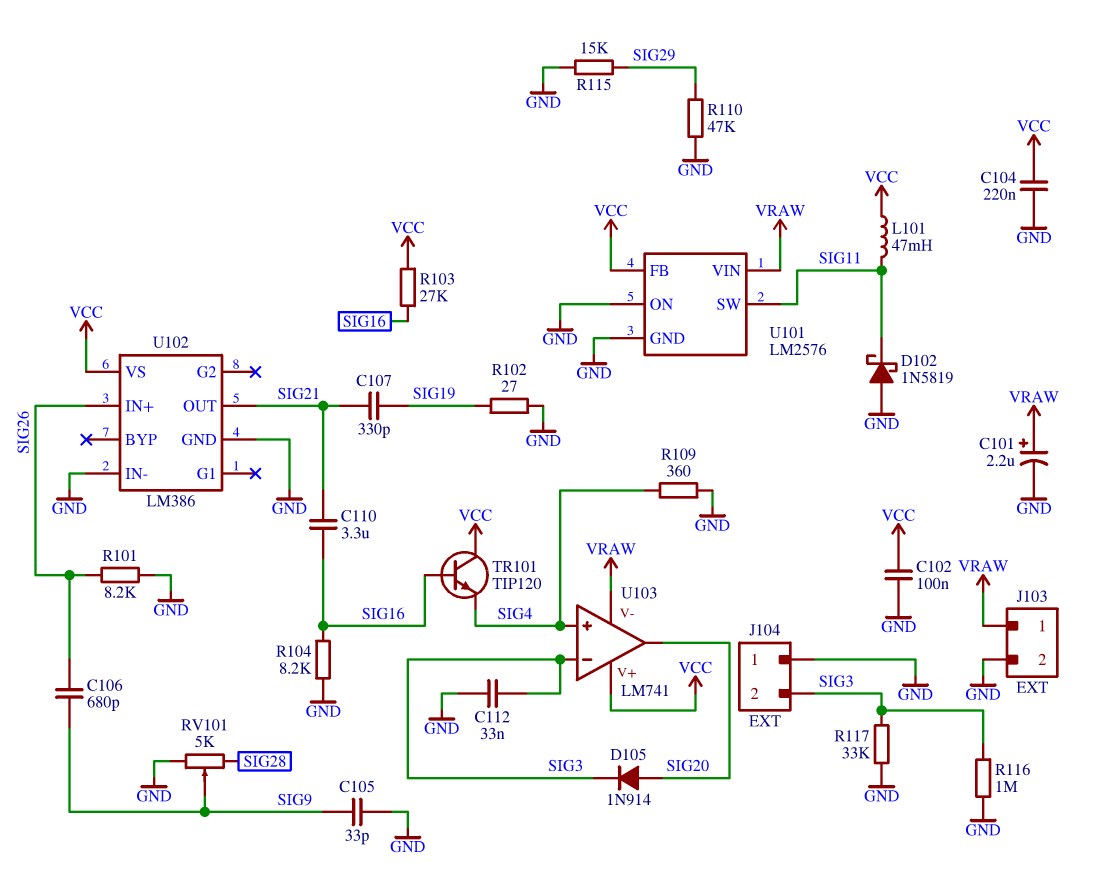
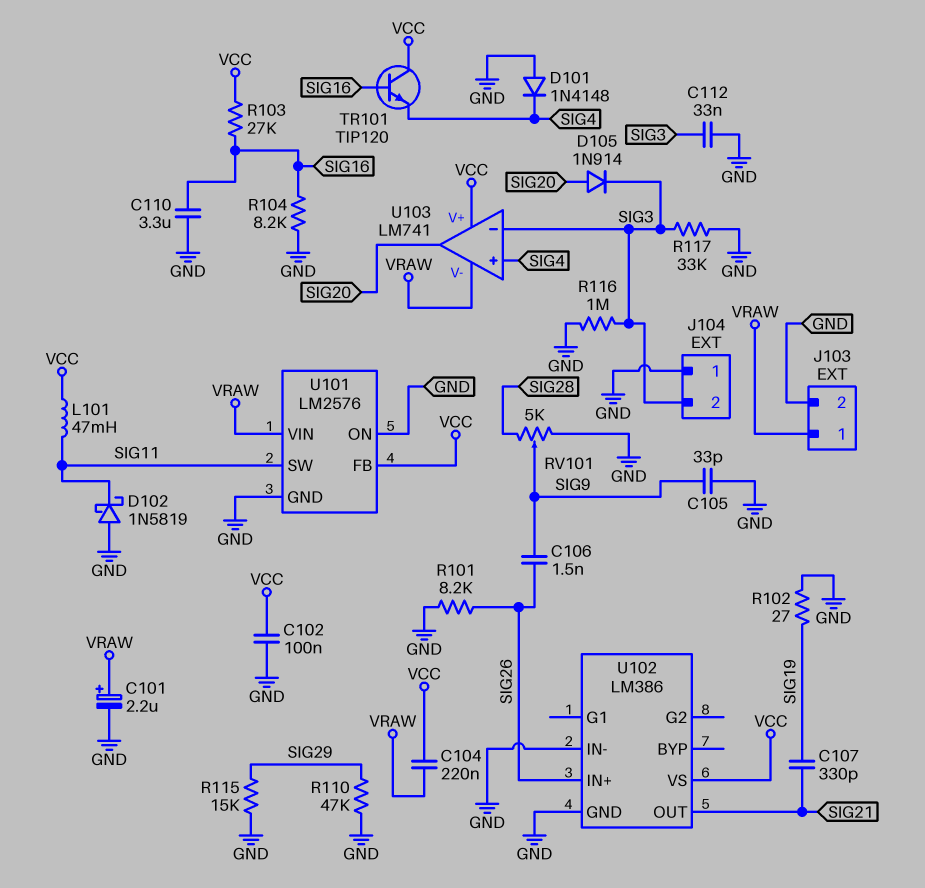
C104: 220nF (GND, VCC) -> 220nF (VCC, VRAW)
C106: 680pF (SIG9, SIG26) -> 1.5nF (SIG9, SIG26)
C110: 3.3uF (SIG16, SIG21) -> 3.3uF (GND, SIG16)
D101: none -> diode 1N4148 (A GND, K SIG4)
R109: 360 (GND, SIG4) -> none

